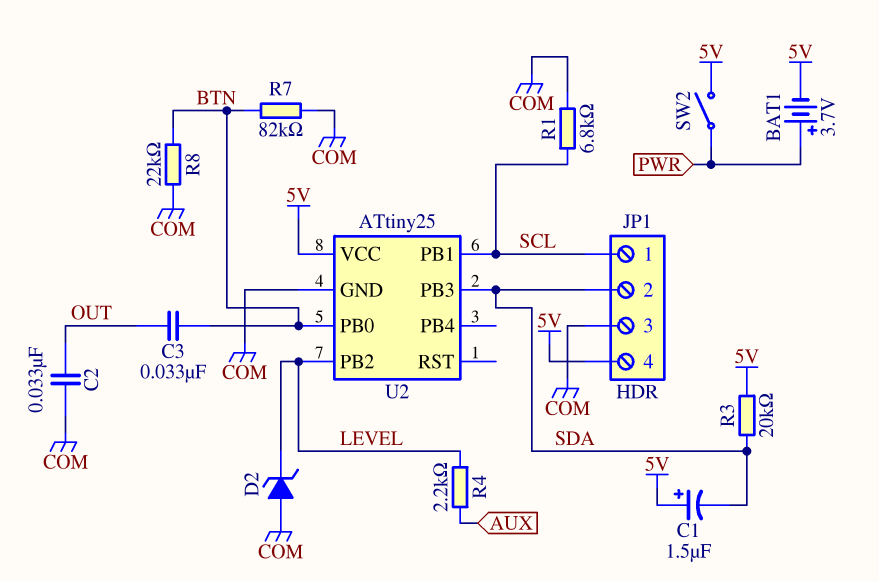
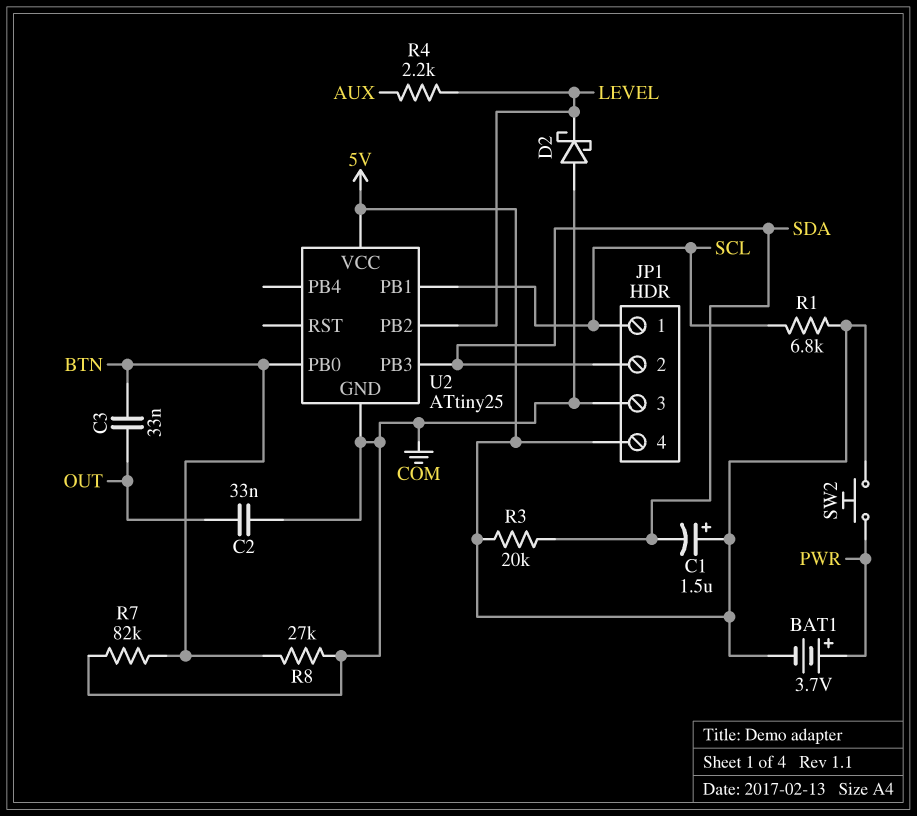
D2: zener (A COM, K LEVEL) -> schottky (A COM, K LEVEL)
R1: 6.8k (COM, SCL) -> 6.8k (5V, SCL)
R8: 22k (BTN, COM) -> 27k (BTN, COM)
SW2: switch (5V, PWR) -> button (5V, PWR)

